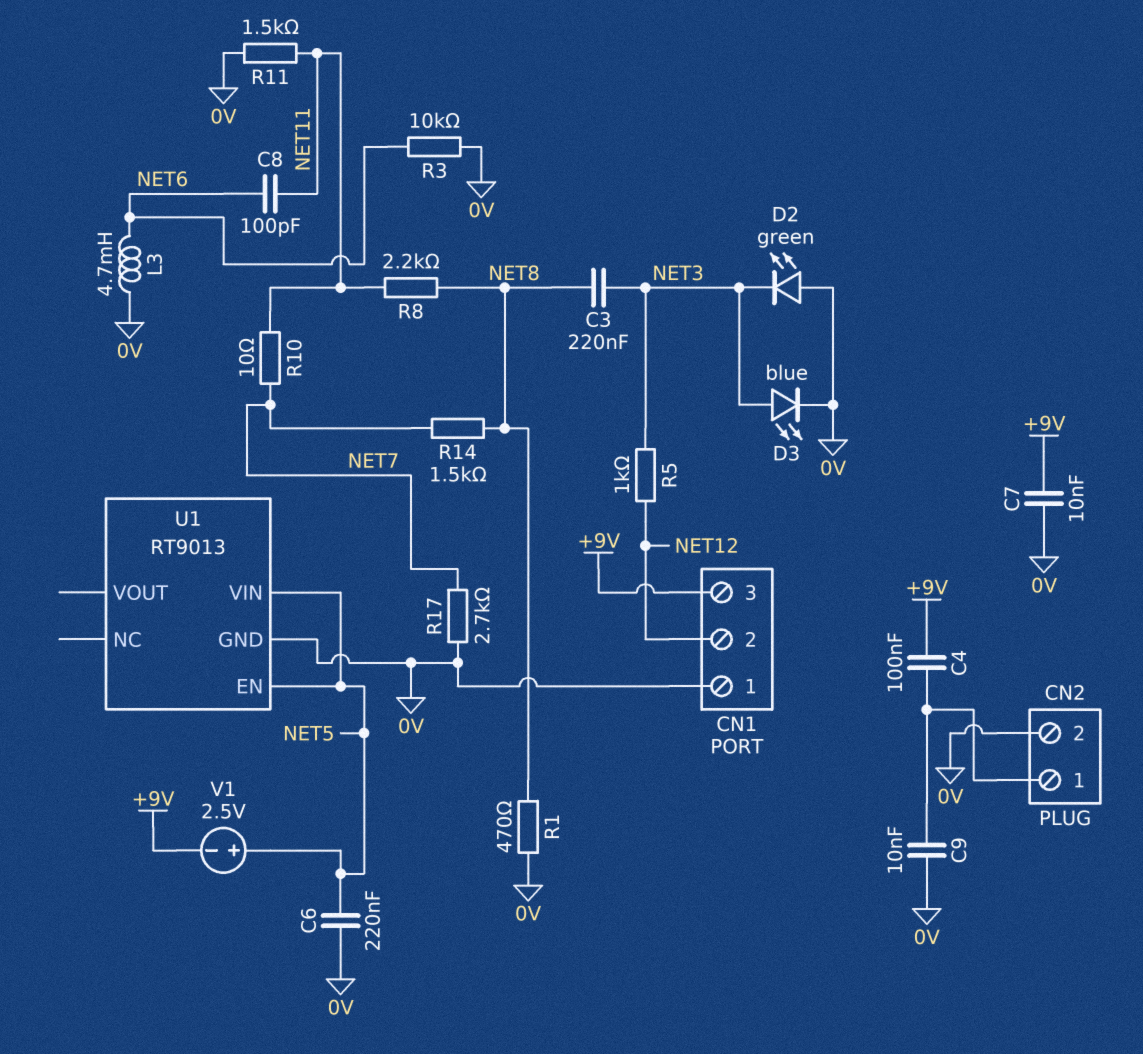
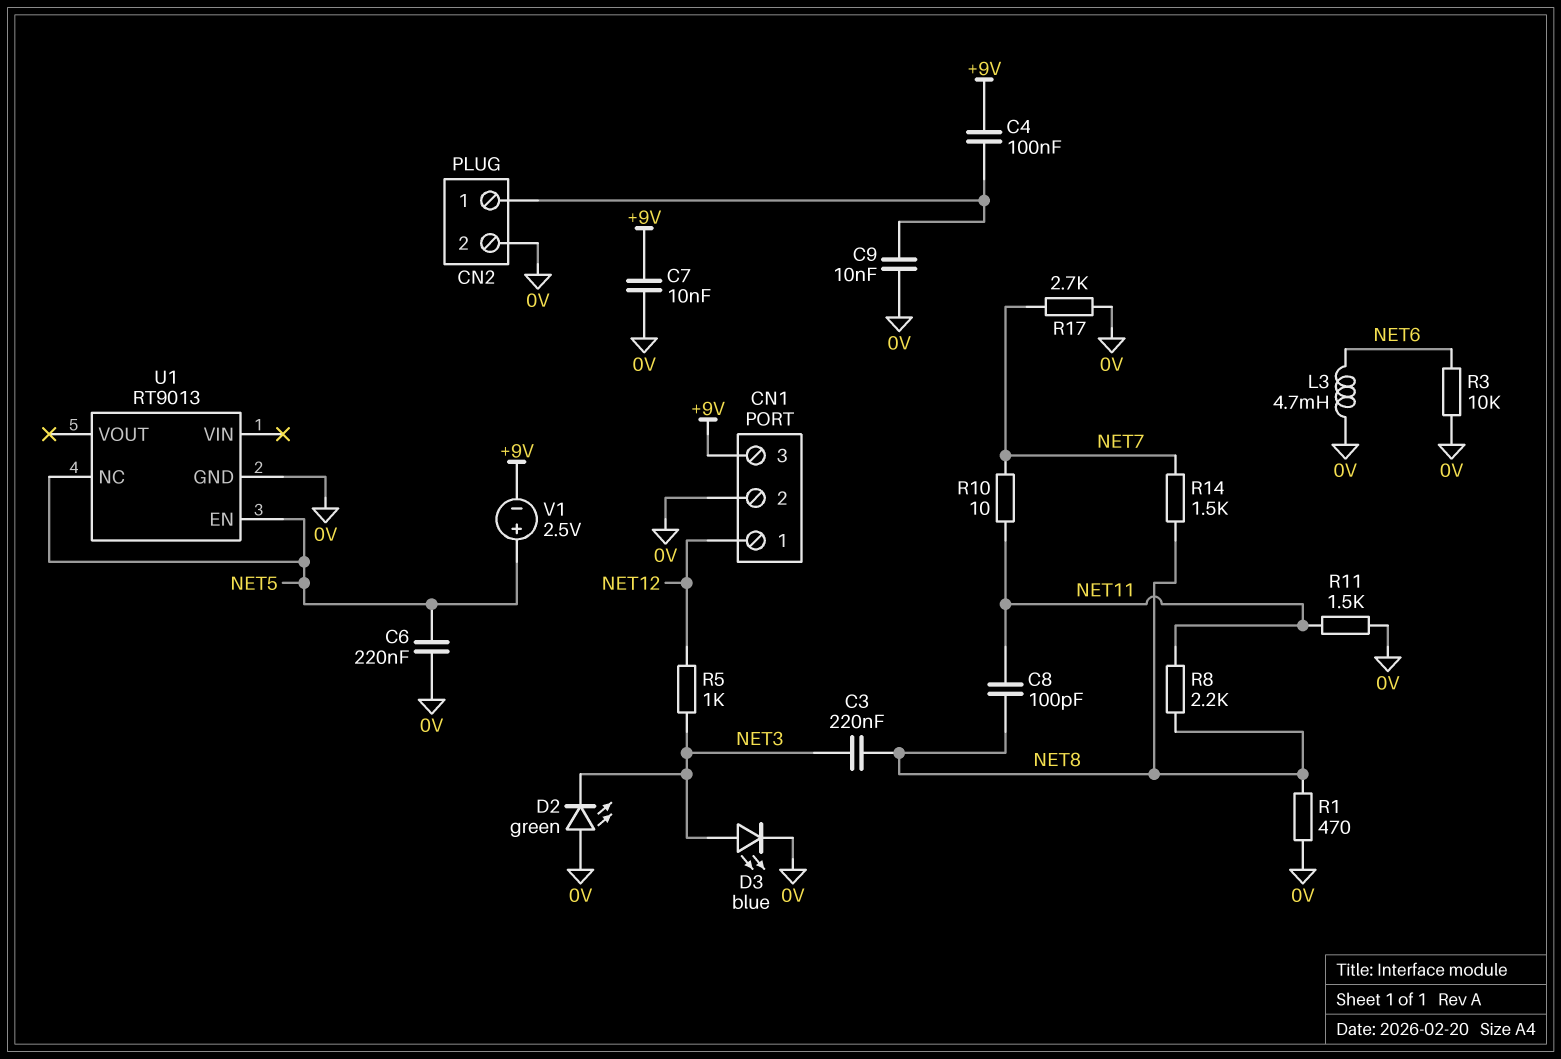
C8: 100pF (NET6, NET11) -> 100pF (NET8, NET11)
CN1 pin 1: 0V -> NET12
CN1 pin 2: NET12 -> 0V
U1 pin NC: none -> NET5
U1 pin VIN: NET5 -> none

